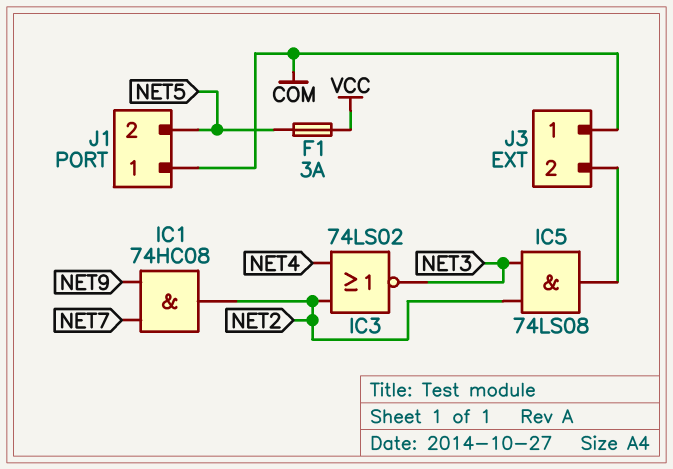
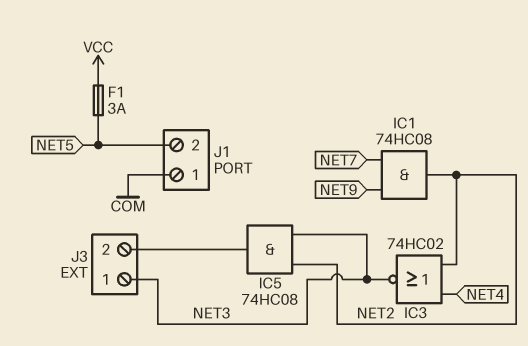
IC3: NOR 74LS02 (in NET2, in NET4, out NET3) -> NOR 74HC02 (in NET2, in NET4, out NET3)
IC5: AND 74LS08 (in NET2, in NET3, out J3/2) -> AND 74HC08 (in NET2, in NET3, out J3/2)
J3 pin 1: COM -> NET3

